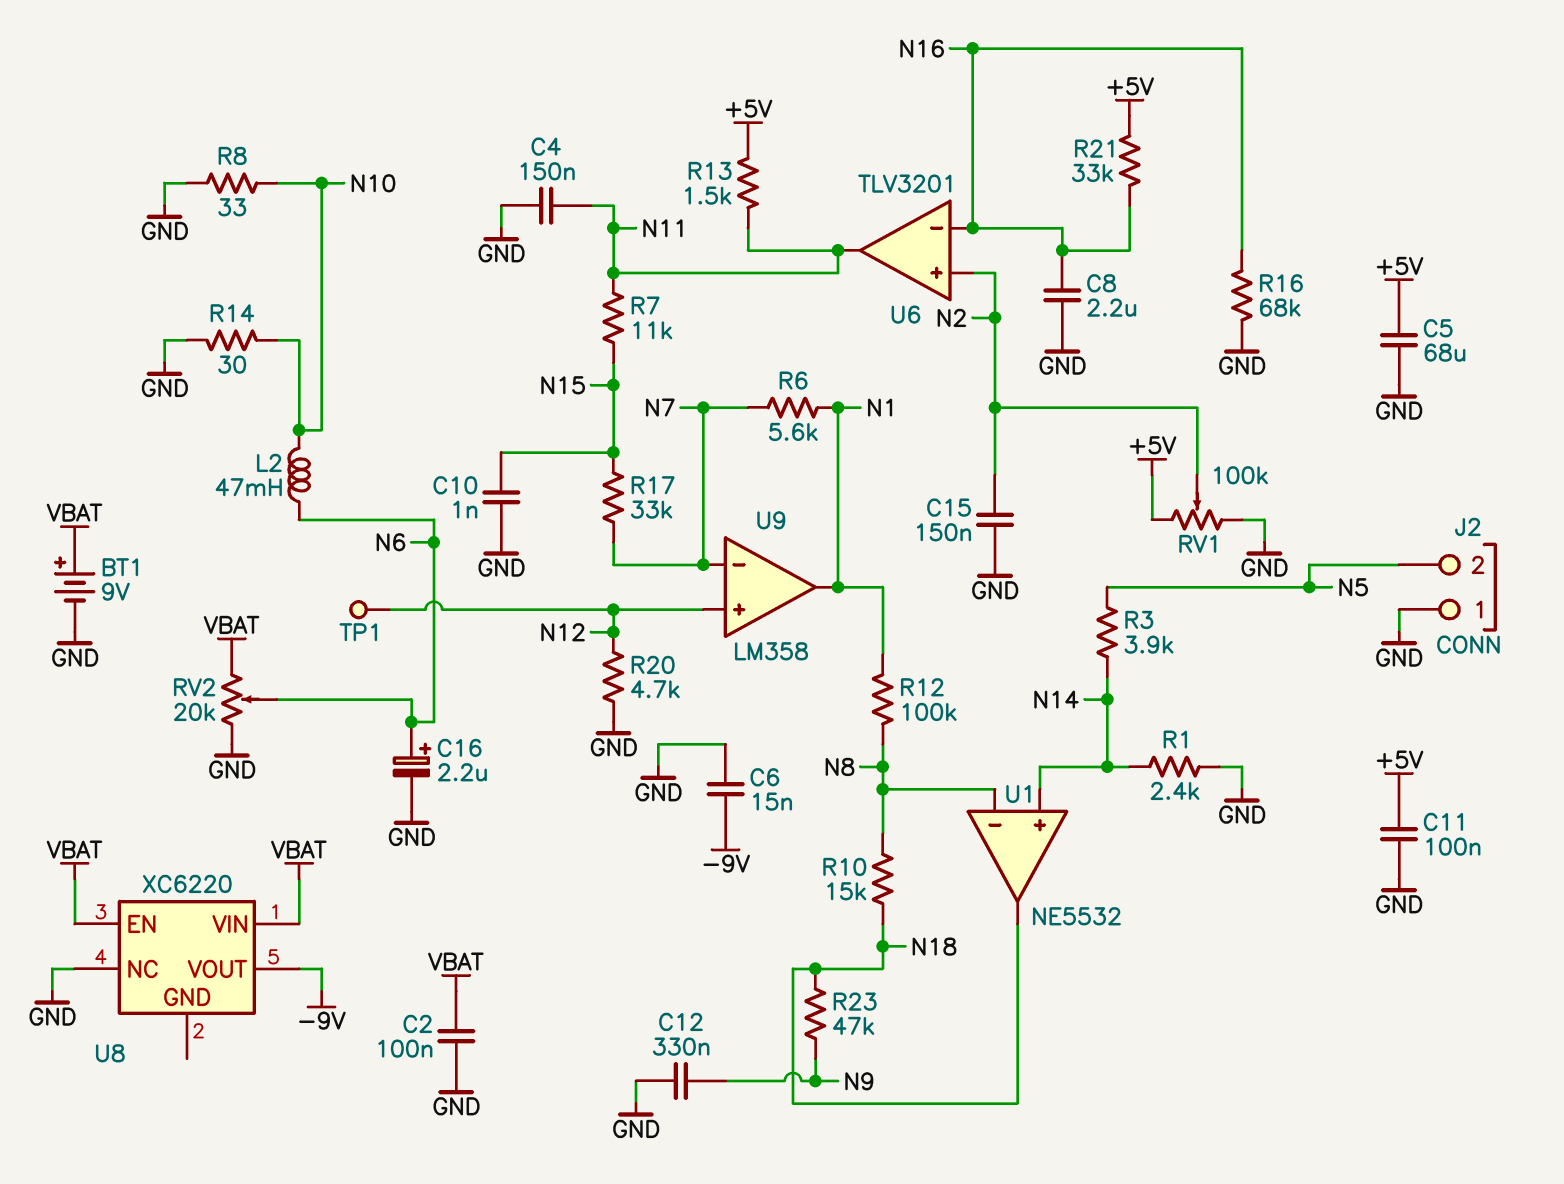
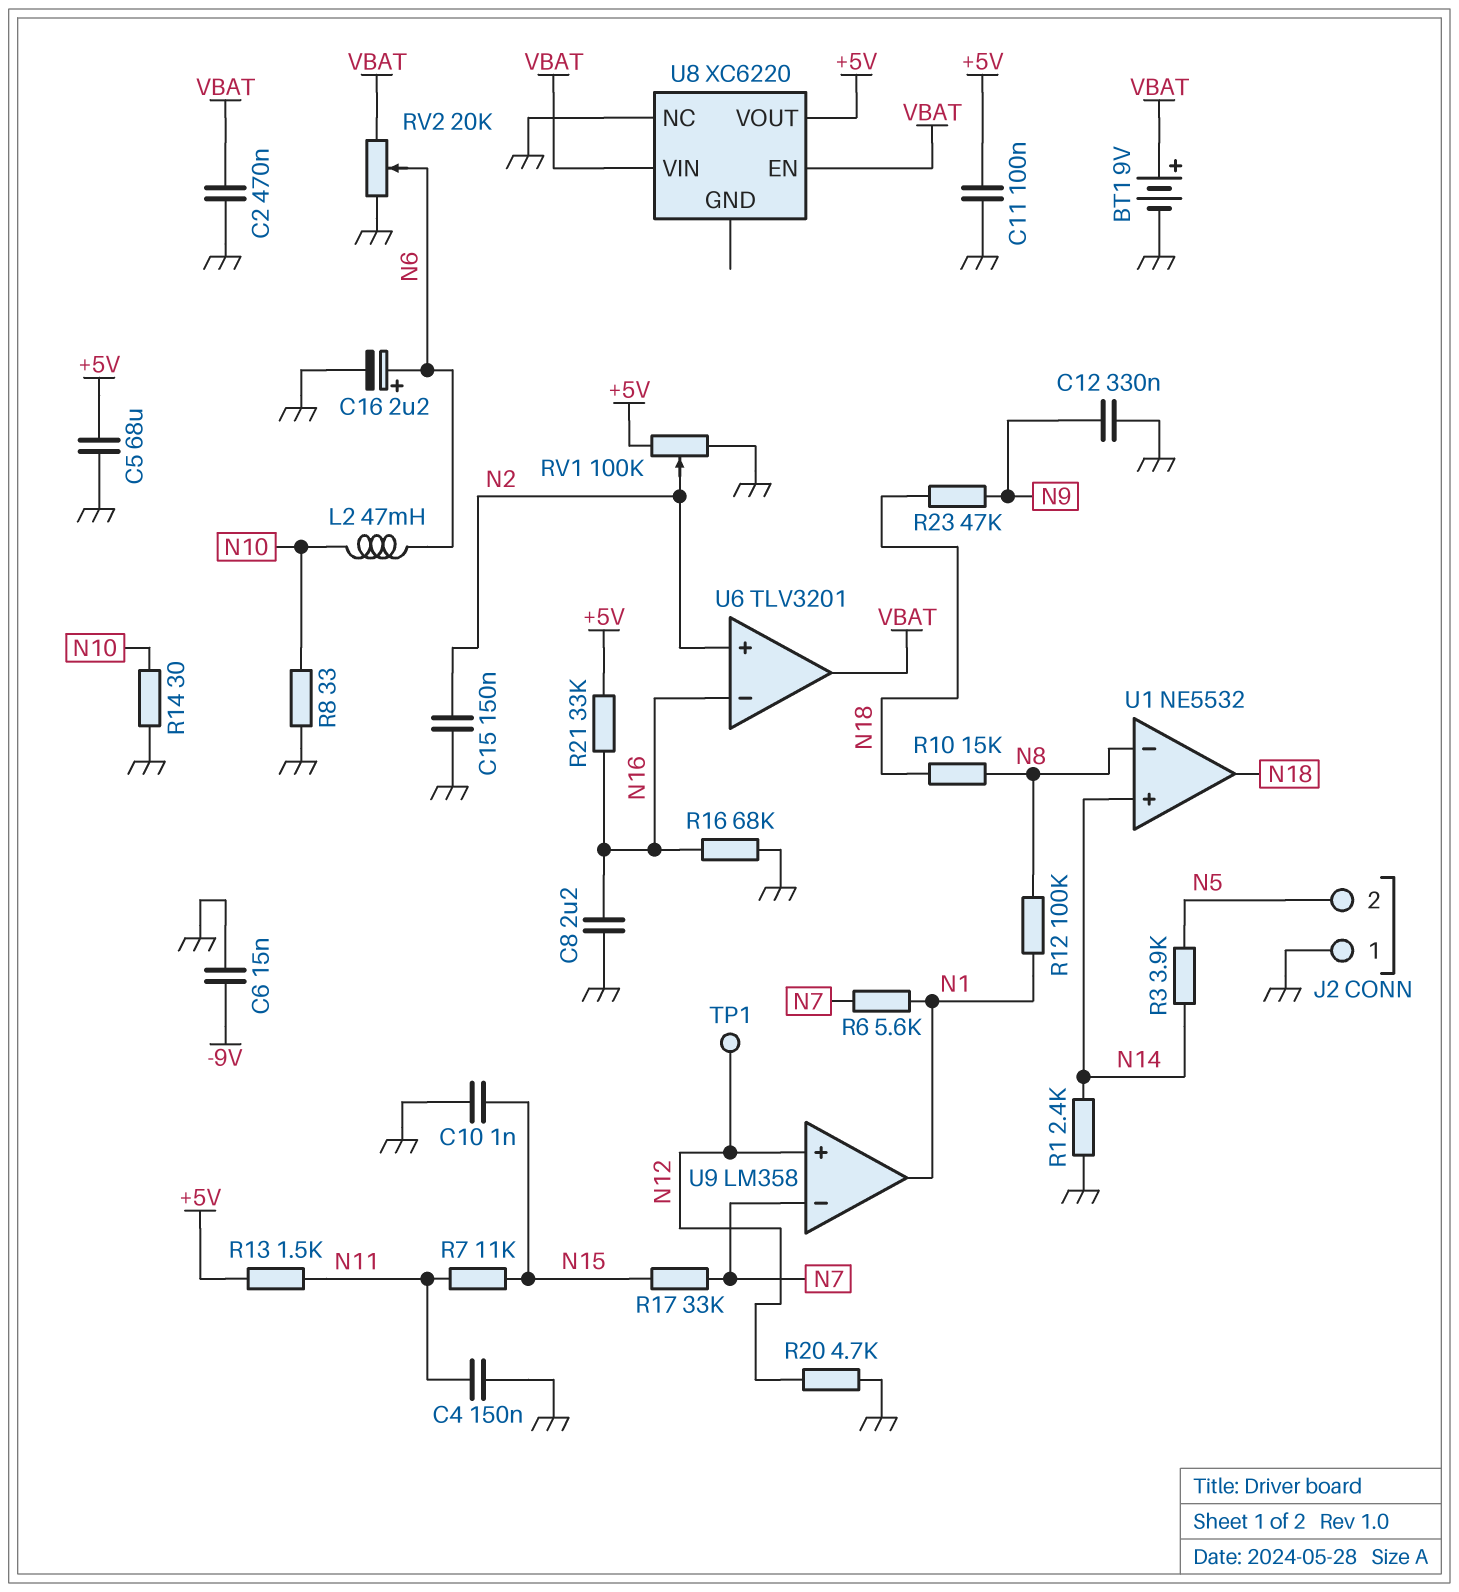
C2: 100nF (GND, VBAT) -> 470nF (GND, VBAT)
U6 pin out: N11 -> VBAT
U8 pin VOUT: -9V -> +5V

